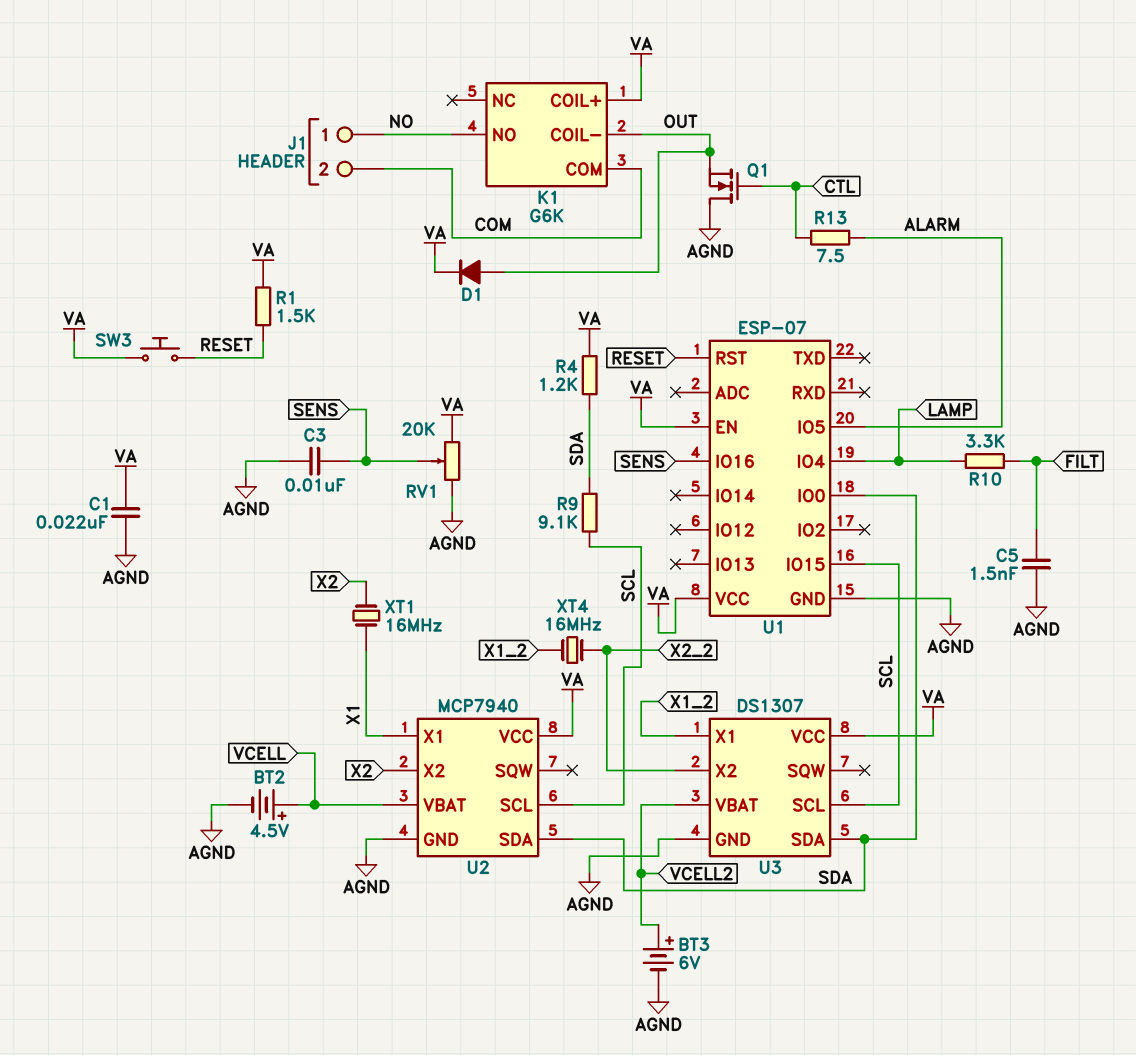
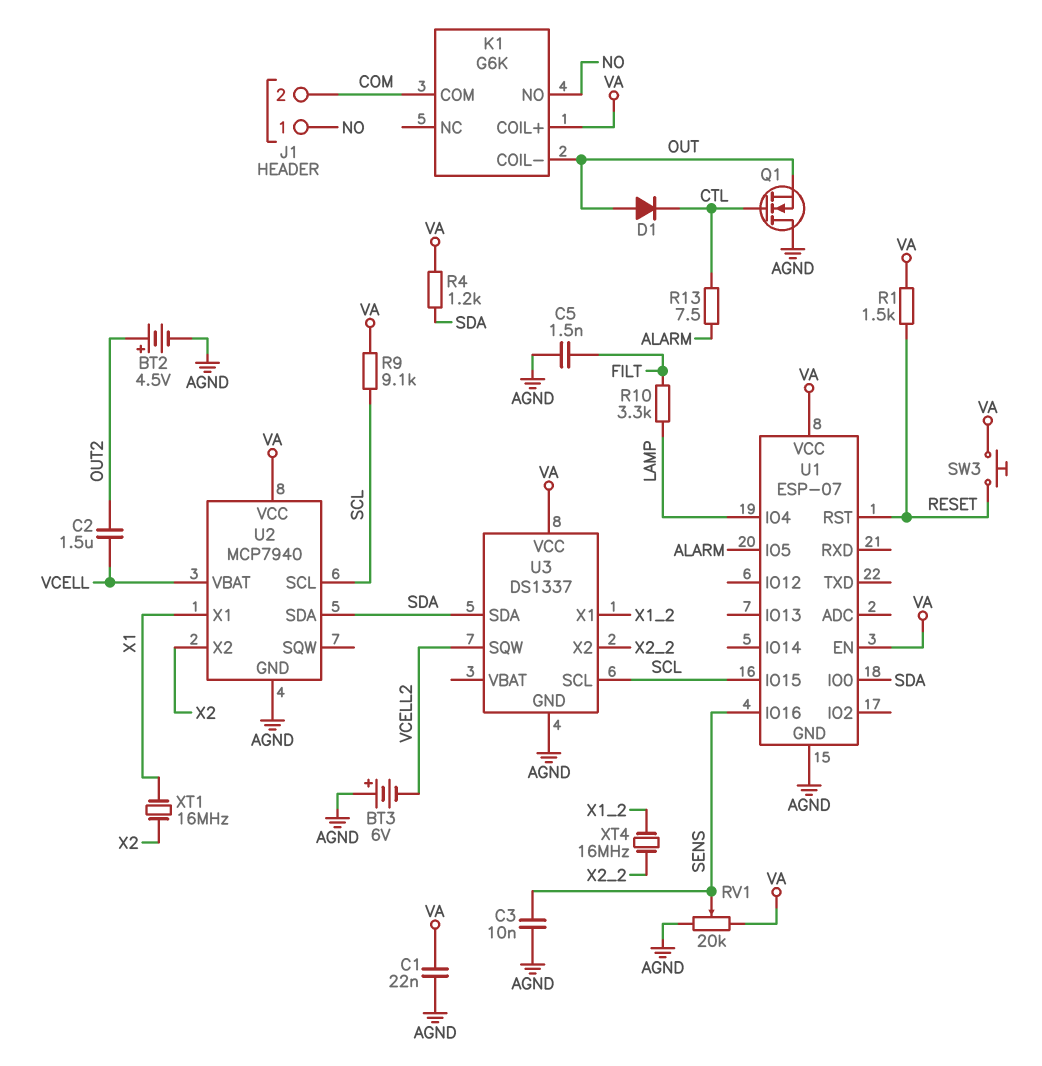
BT2: 4.5V (plus VCELL, minus AGND) -> 4.5V (plus OUT2, minus AGND)
BT3: 6V (plus VCELL2, minus AGND) -> 6V (plus AGND, minus VCELL2)
C2: none -> 1.5uF (OUT2, VCELL)
D1: diode (A OUT, K VA) -> diode (A OUT, K CTL)
R9: 9.1k (SCL, SDA) -> 9.1k (SCL, VA)
U3: DS1307 -> DS1337
U3 pin SQW: none -> VCELL2
U3 pin VBAT: VCELL2 -> none

